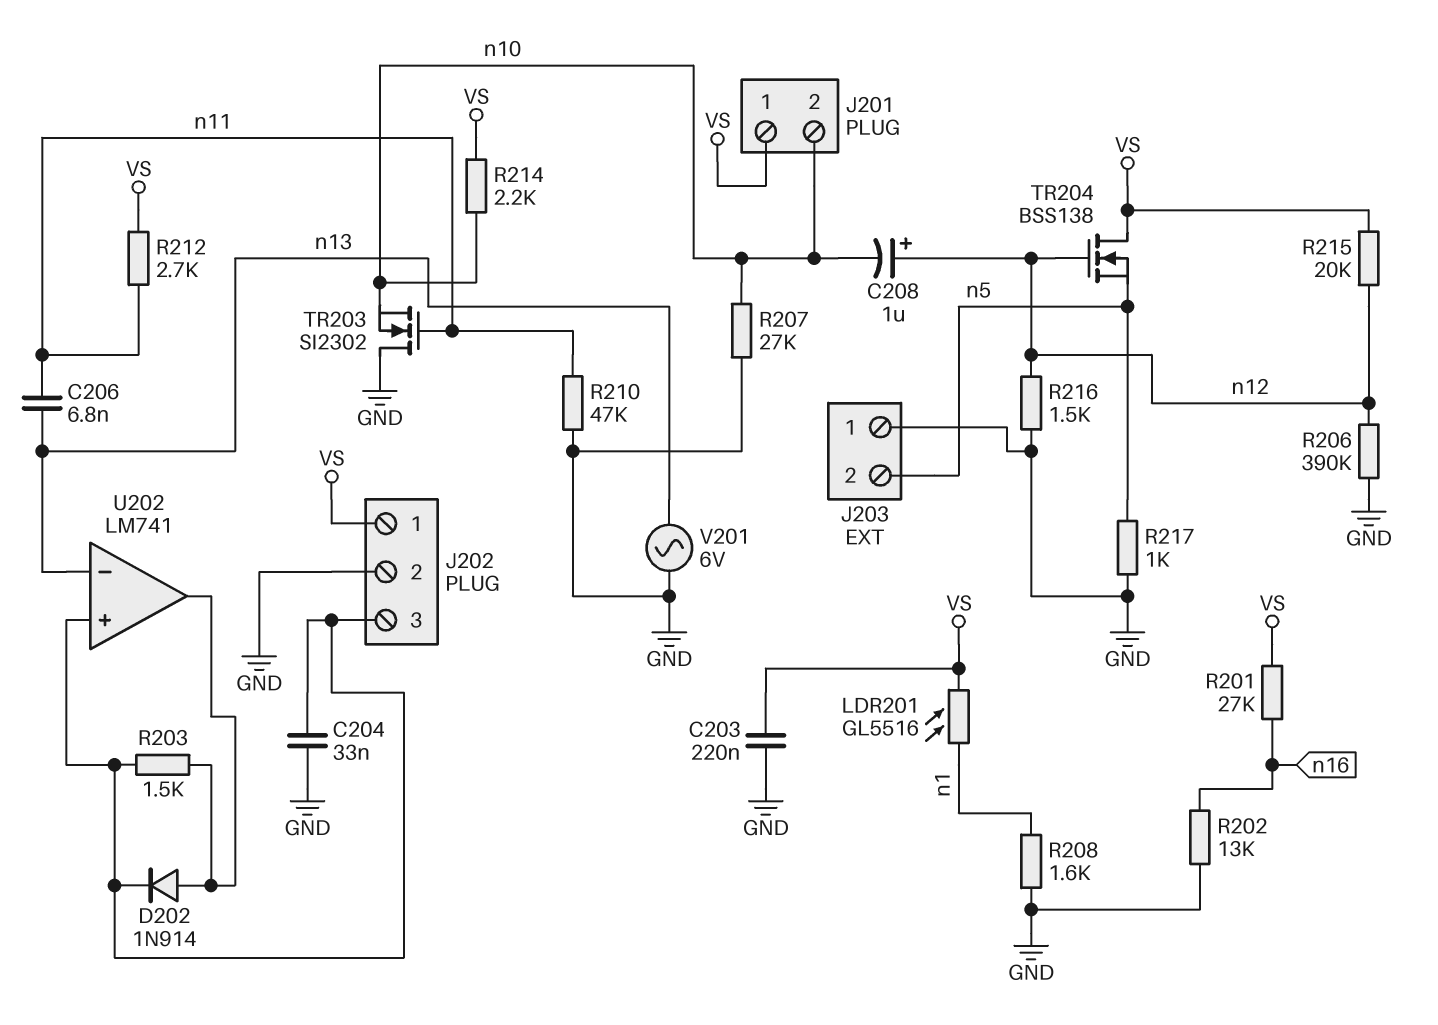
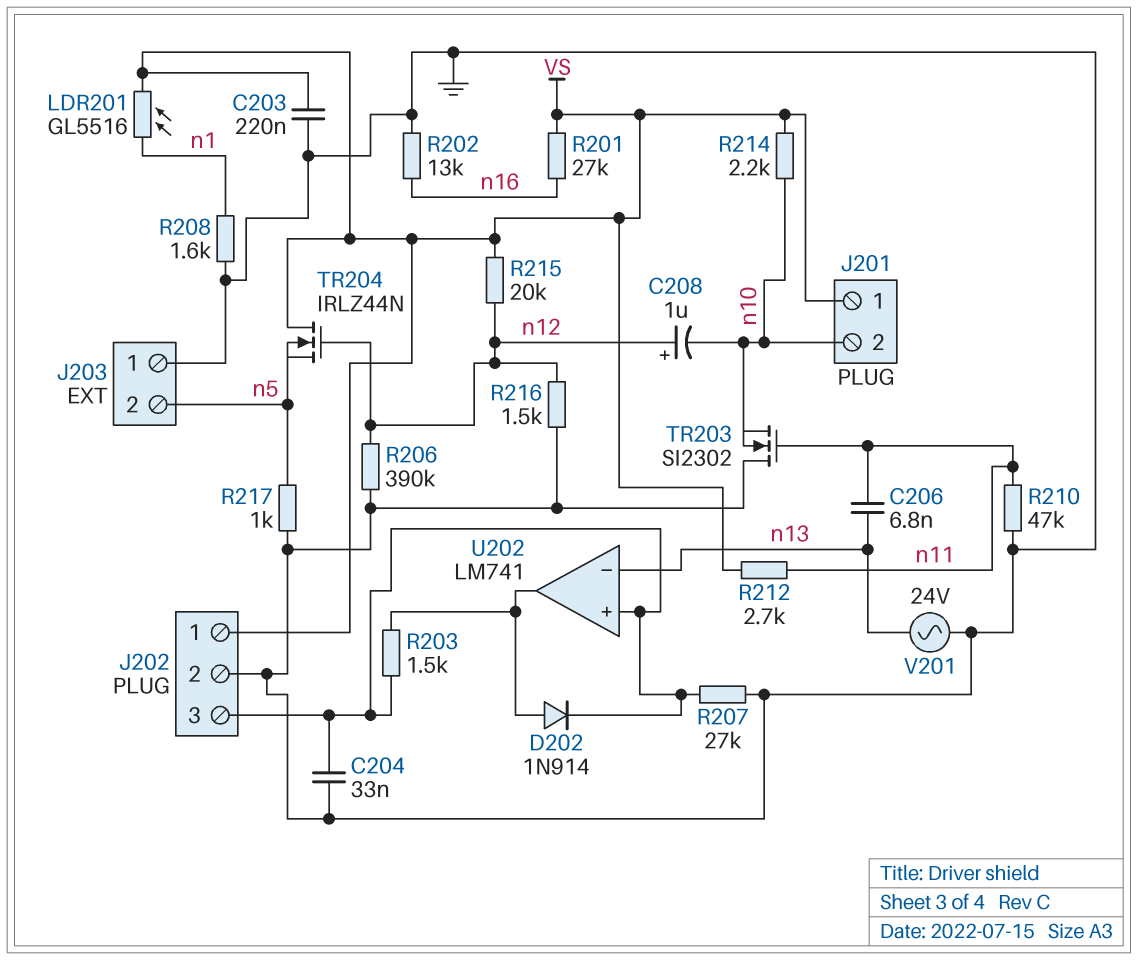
R207: 27k (GND, n10) -> 27k (GND, J202/3)
TR204: NMOS BSS138 (G n12, D VS, S n5) -> NMOS IRLZ44N (G n12, D VS, S n5)
V201: AC 6V (GND, n13) -> AC 24V (GND, n13)

